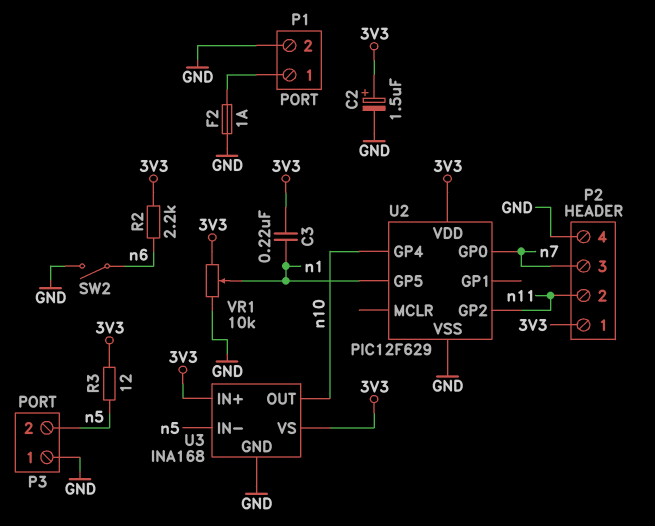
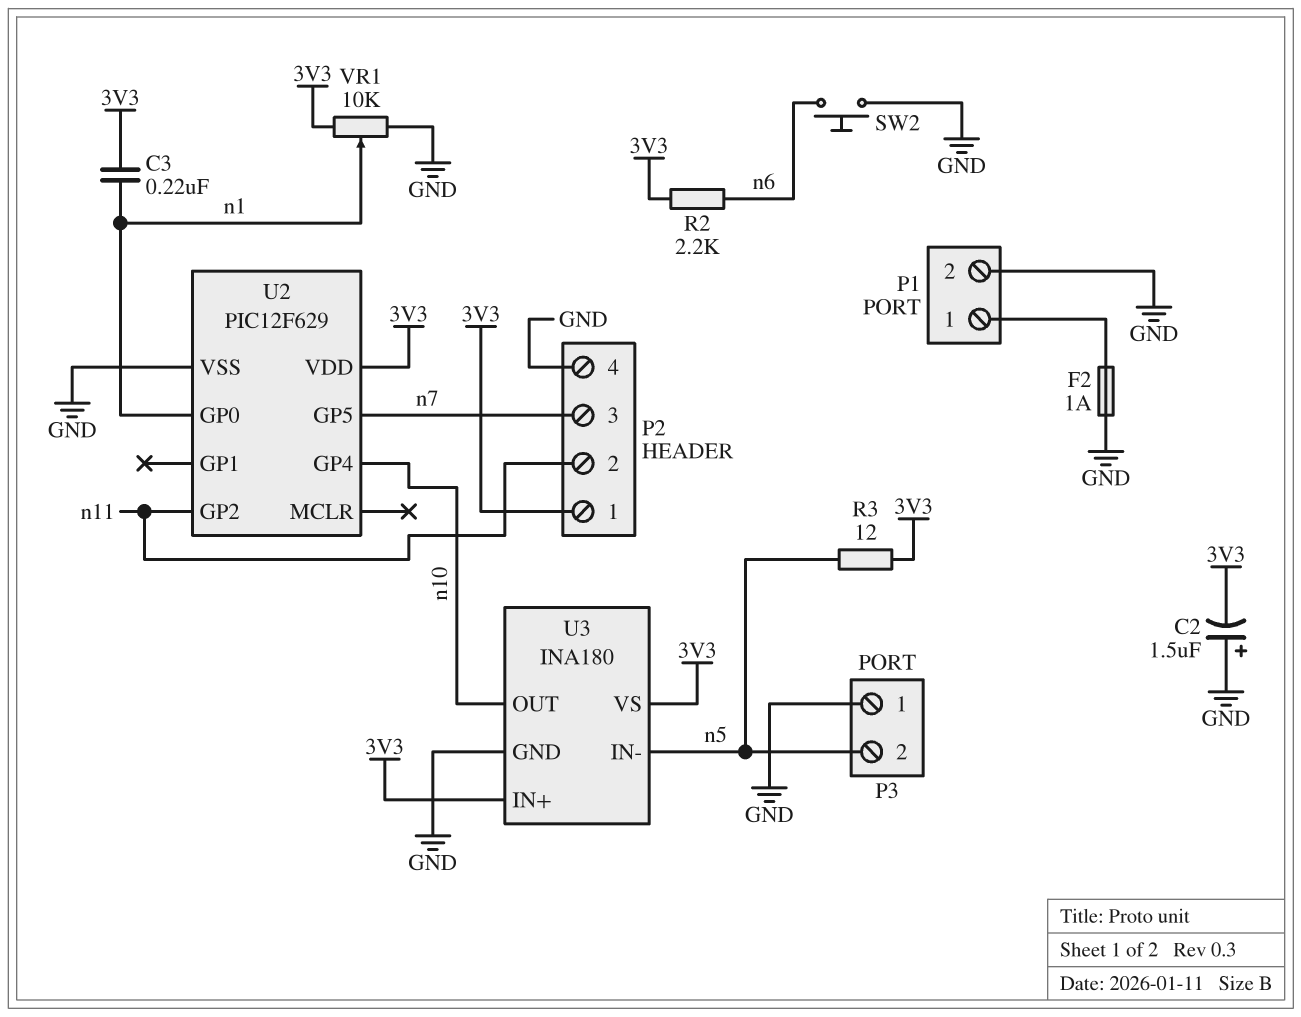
C2: 1.5uF (plus 3V3, minus GND) -> 1.5uF (plus GND, minus 3V3)
SW2: switch (GND, n6) -> button (GND, n6)
U2 pin GP0: n7 -> n1
U2 pin GP5: n1 -> n7
U3: INA168 -> INA180

